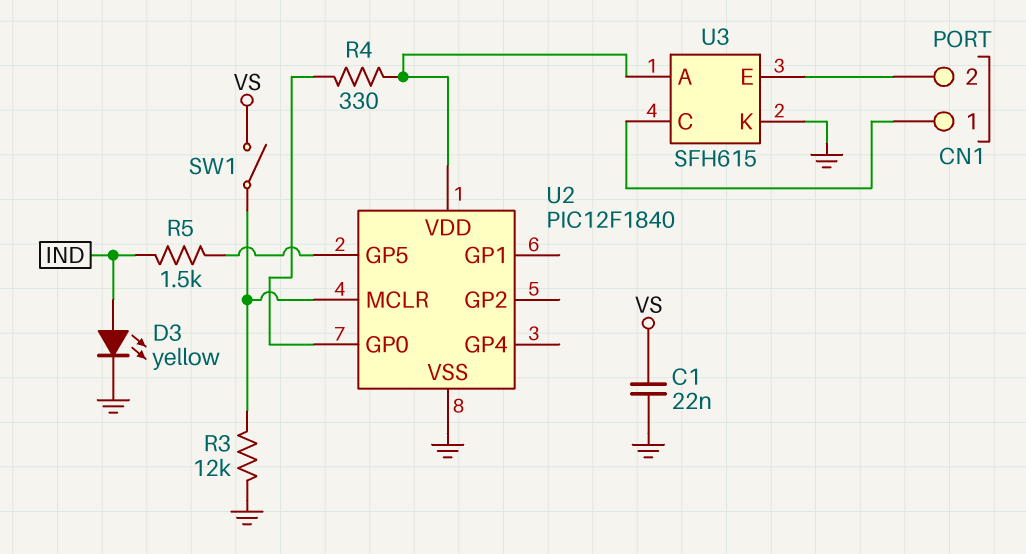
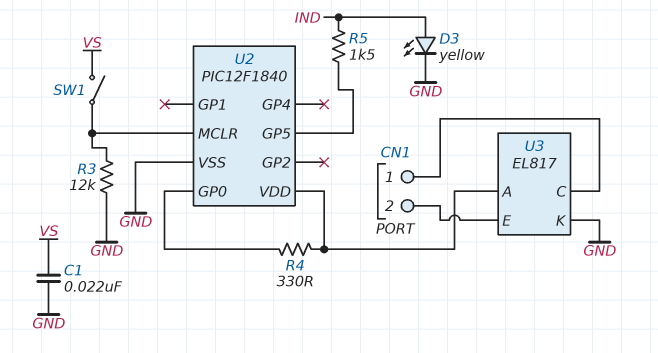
U3: SFH615 -> EL817

